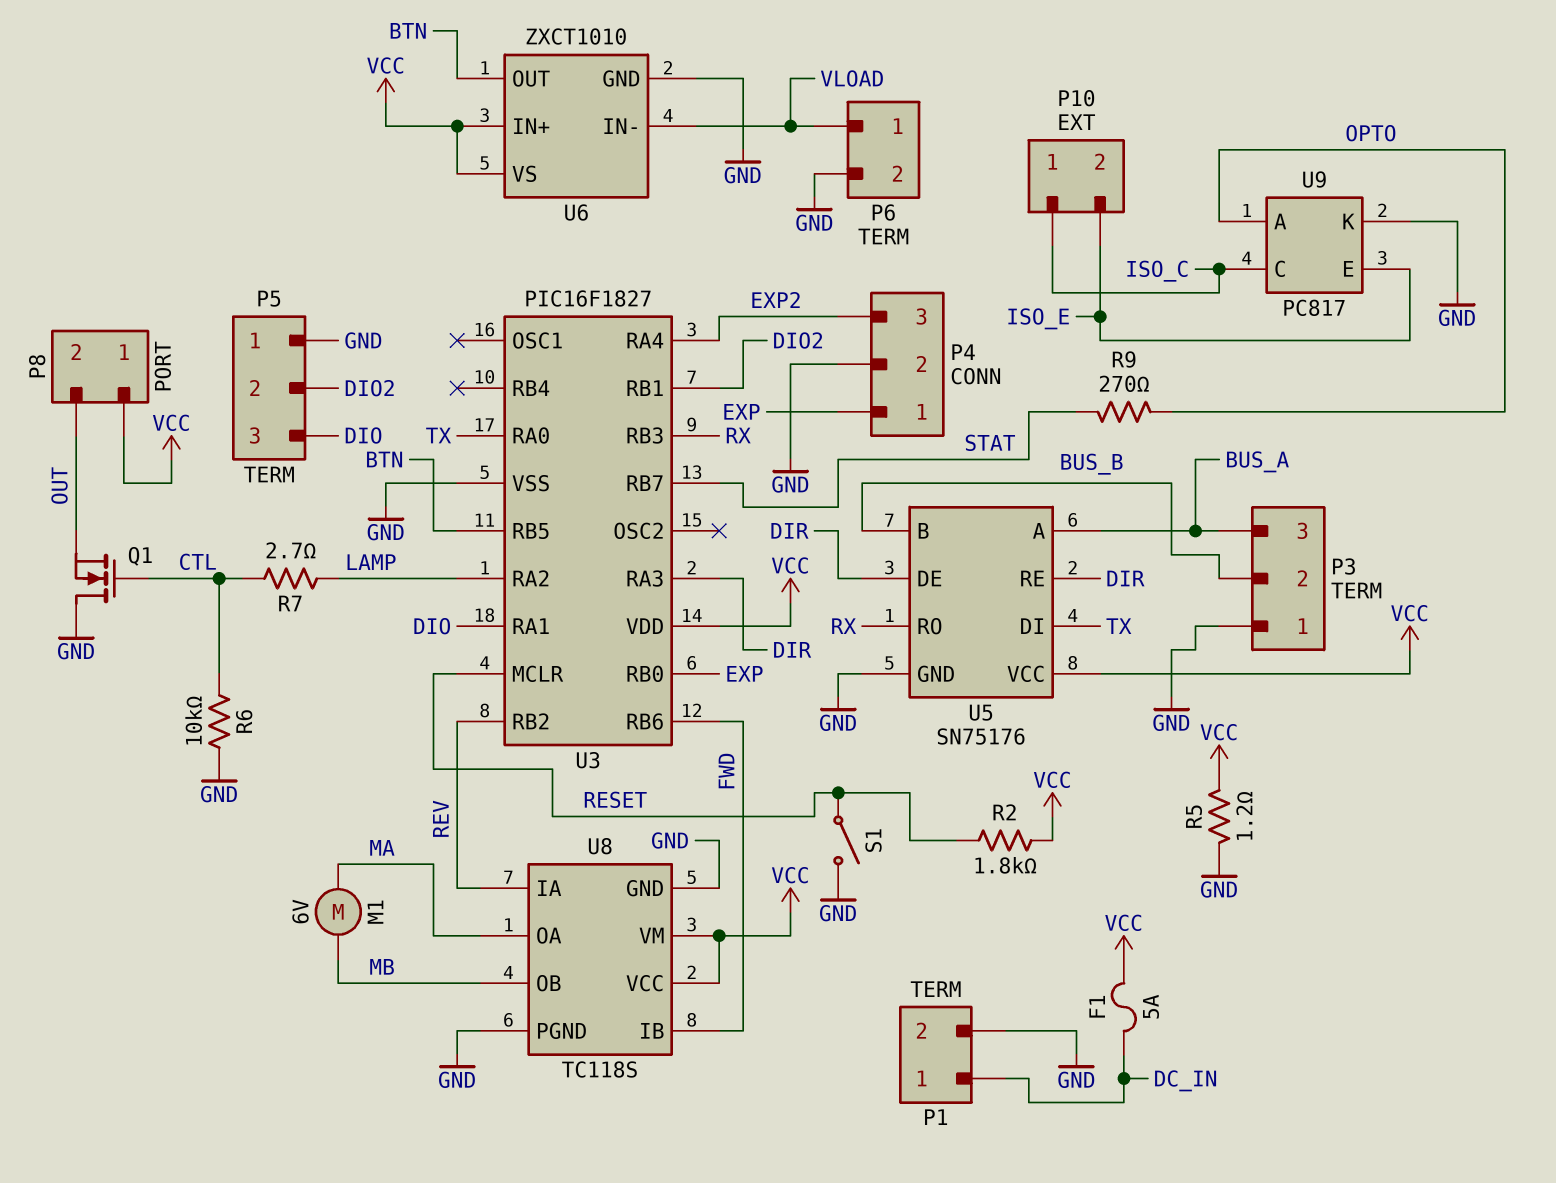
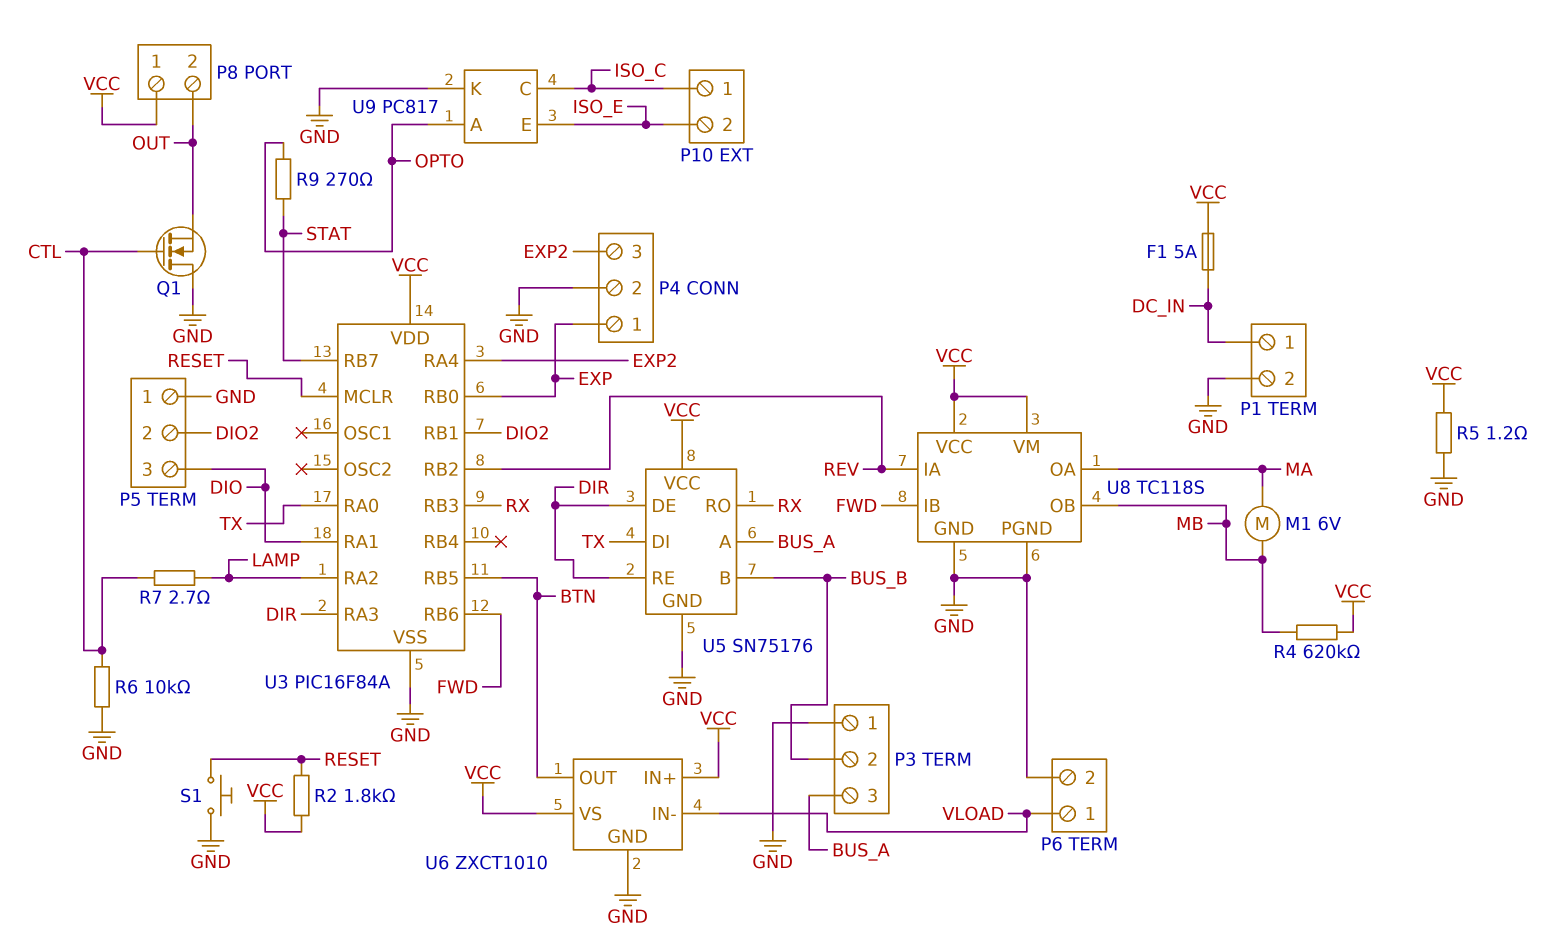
R4: none -> 620k (MB, VCC)
S1: switch (GND, RESET) -> button (GND, RESET)
U3: PIC16F1827 -> PIC16F84A

